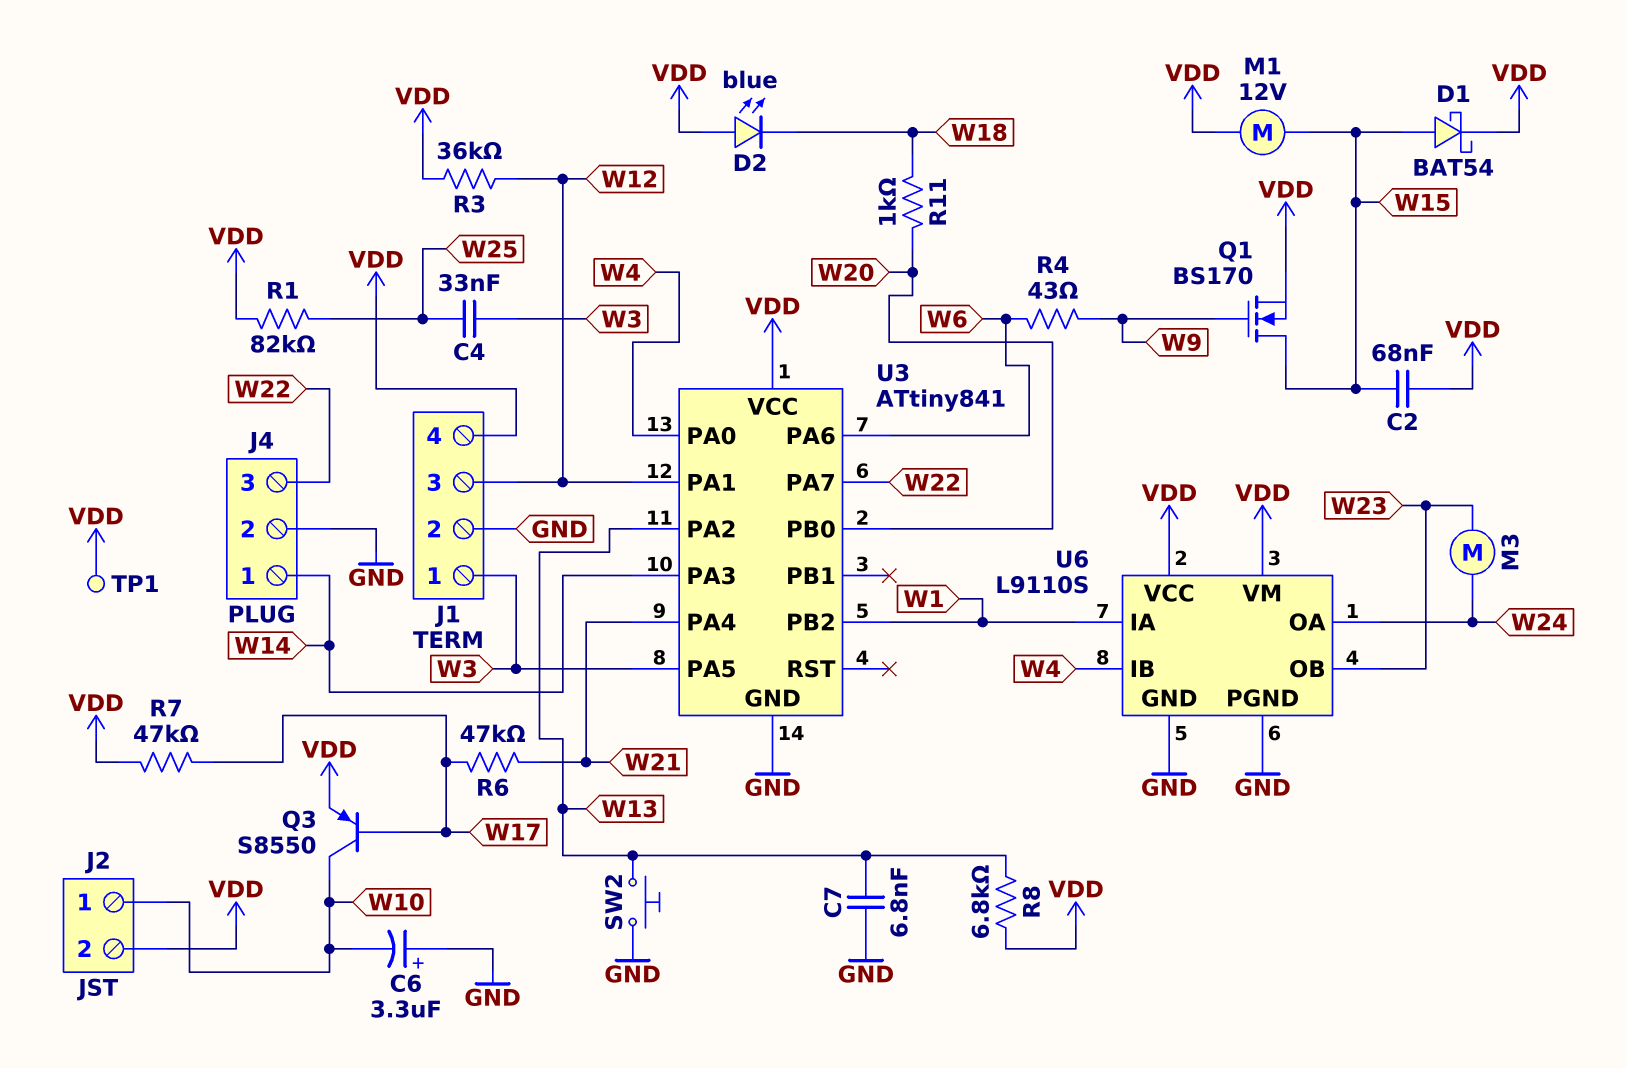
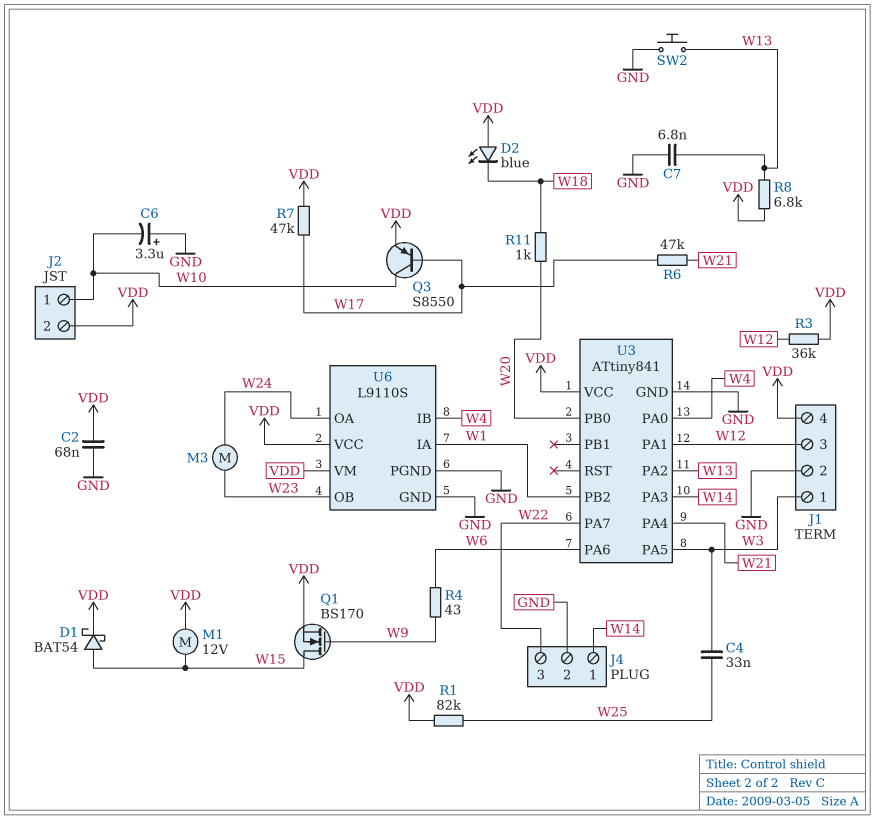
C2: 68nF (VDD, W15) -> 68nF (GND, VDD)
TP1: test point (VDD) -> none

